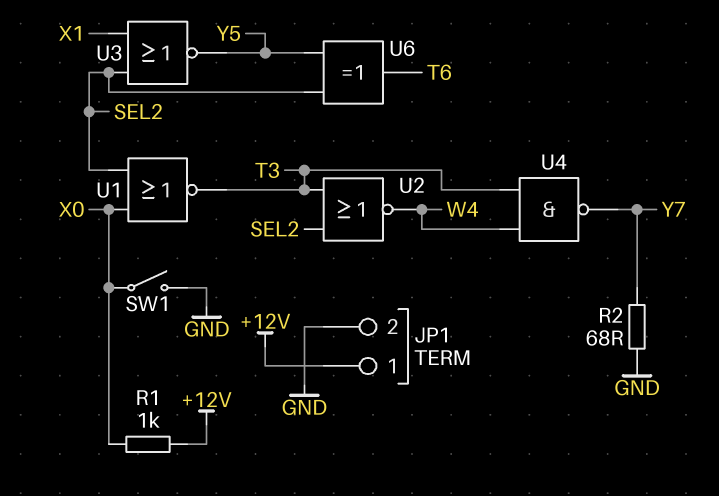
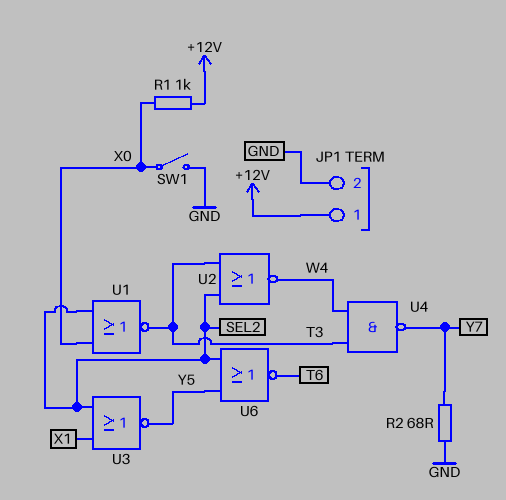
U6: XOR (in SEL2, in Y5, out T6) -> NOR (in SEL2, in Y5, out T6)

